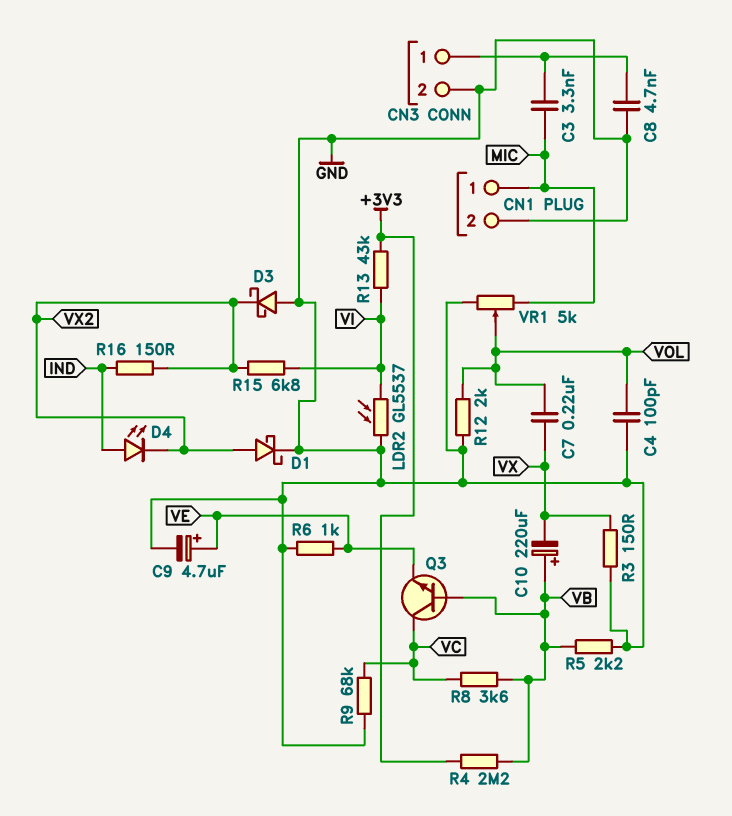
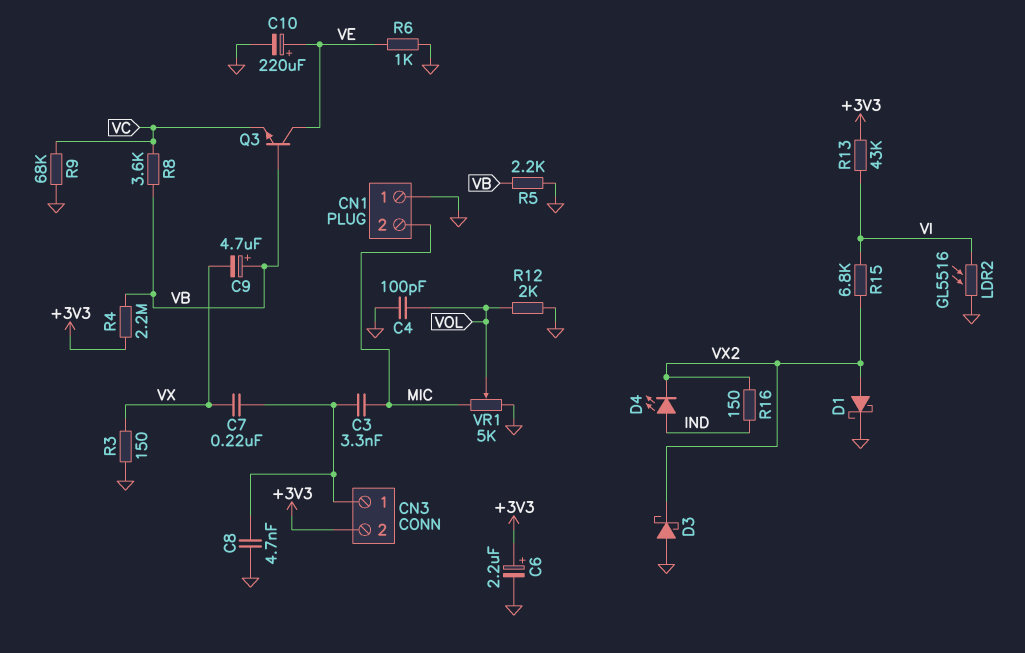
C6: none -> 2.2uF (plus +3V3, minus GND)
C7: 220nF (VOL, VX) -> 220nF (CN3/1, VX)
C9: 4.7uF (plus VE, minus GND) -> 4.7uF (plus VB, minus VX)
C10: 220uF (plus VB, minus VX) -> 220uF (plus VE, minus GND)
CN1 pin 1: MIC -> GND
CN1 pin 2: GND -> MIC
CN3 pin 2: GND -> +3V3
LDR2: GL5537 (GND, VI) -> GL5516 (GND, VI)
Q3: NPN (B VB, C VC, E VE) -> NPN (B VB, C VE, E VC)

